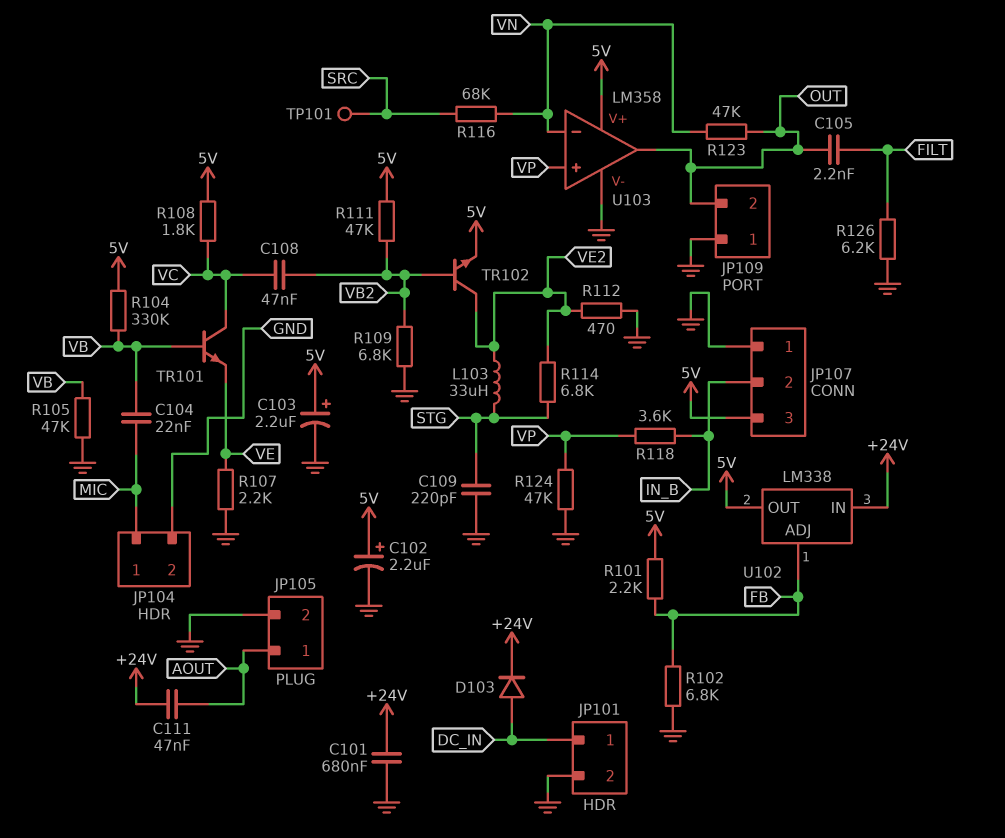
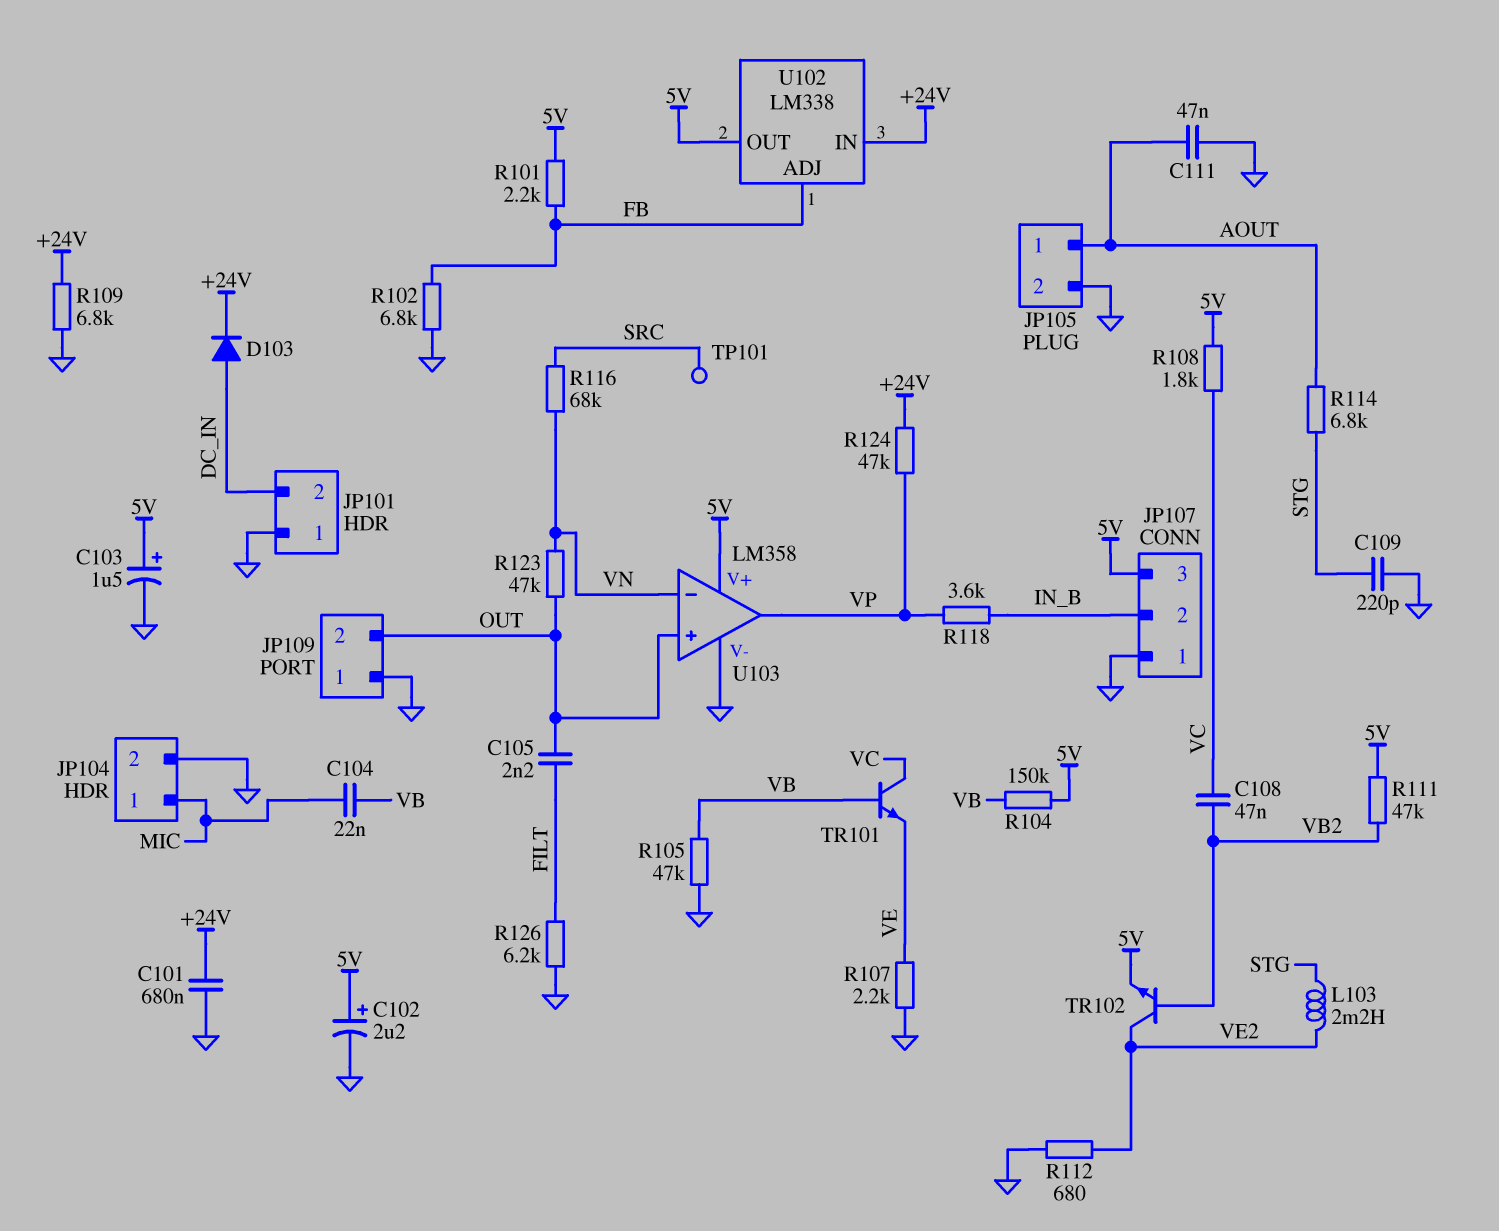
C103: 2.2uF (plus 5V, minus GND) -> 1.5uF (plus 5V, minus GND)
C111: 47nF (+24V, AOUT) -> 47nF (AOUT, GND)
JP101 pin 1: DC_IN -> GND
JP101 pin 2: GND -> DC_IN
L103: 33uH (STG, VE2) -> 2.2mH (STG, VE2)
R104: 330k (5V, VB) -> 150k (5V, VB)
R109: 6.8k (GND, VB2) -> 6.8k (+24V, GND)
R112: 470 (GND, VE2) -> 680 (GND, VE2)
R114: 6.8k (STG, VE2) -> 6.8k (AOUT, STG)
R124: 47k (GND, VP) -> 47k (+24V, VP)
U103 pin in+: VP -> OUT
U103 pin out: OUT -> VP

